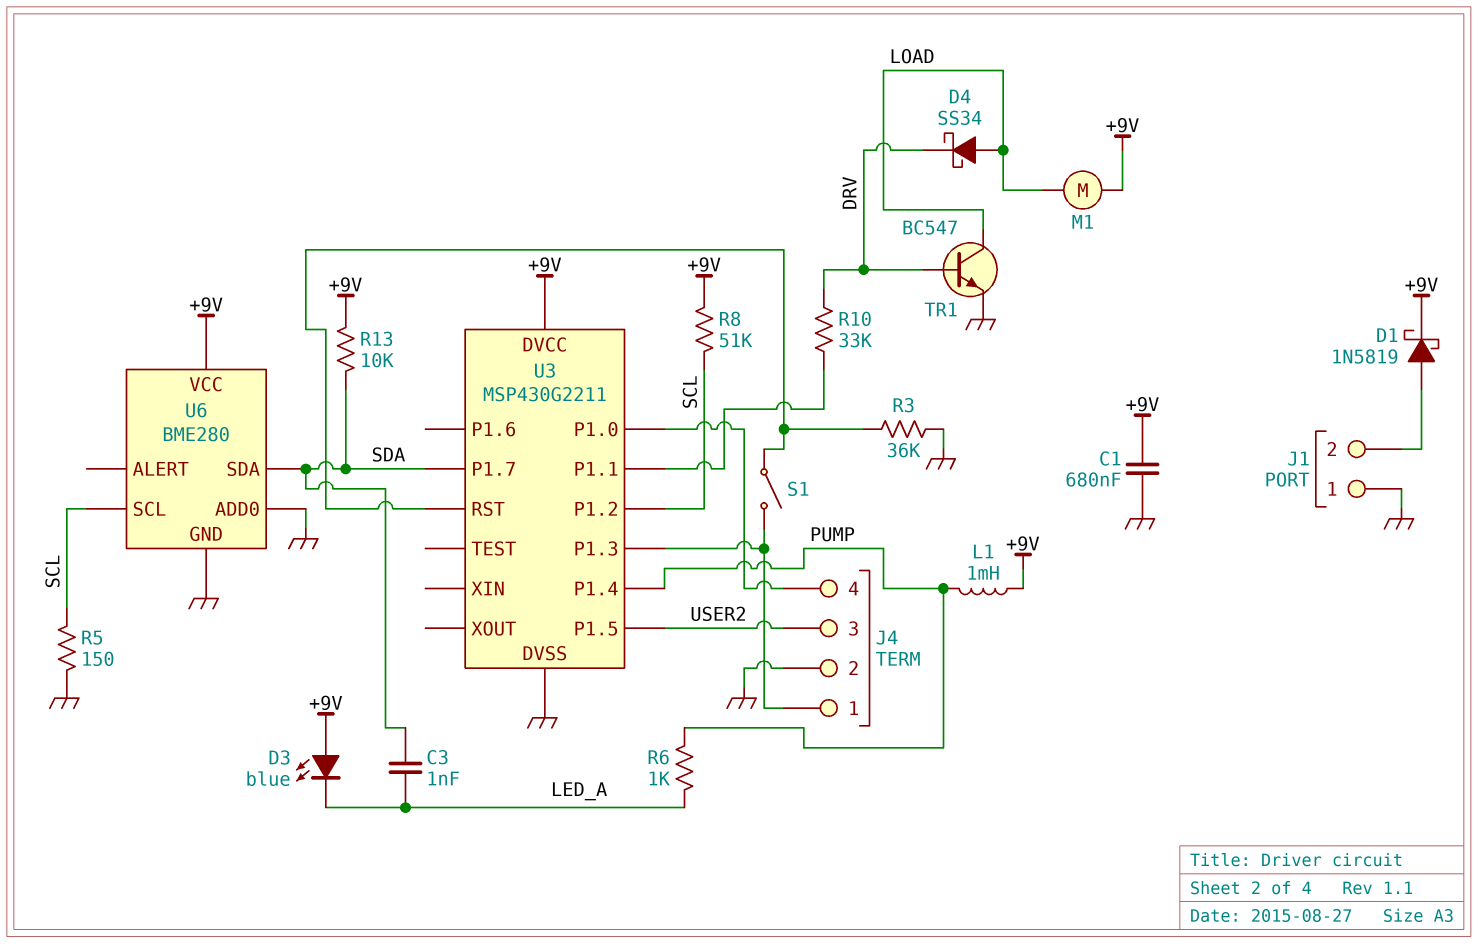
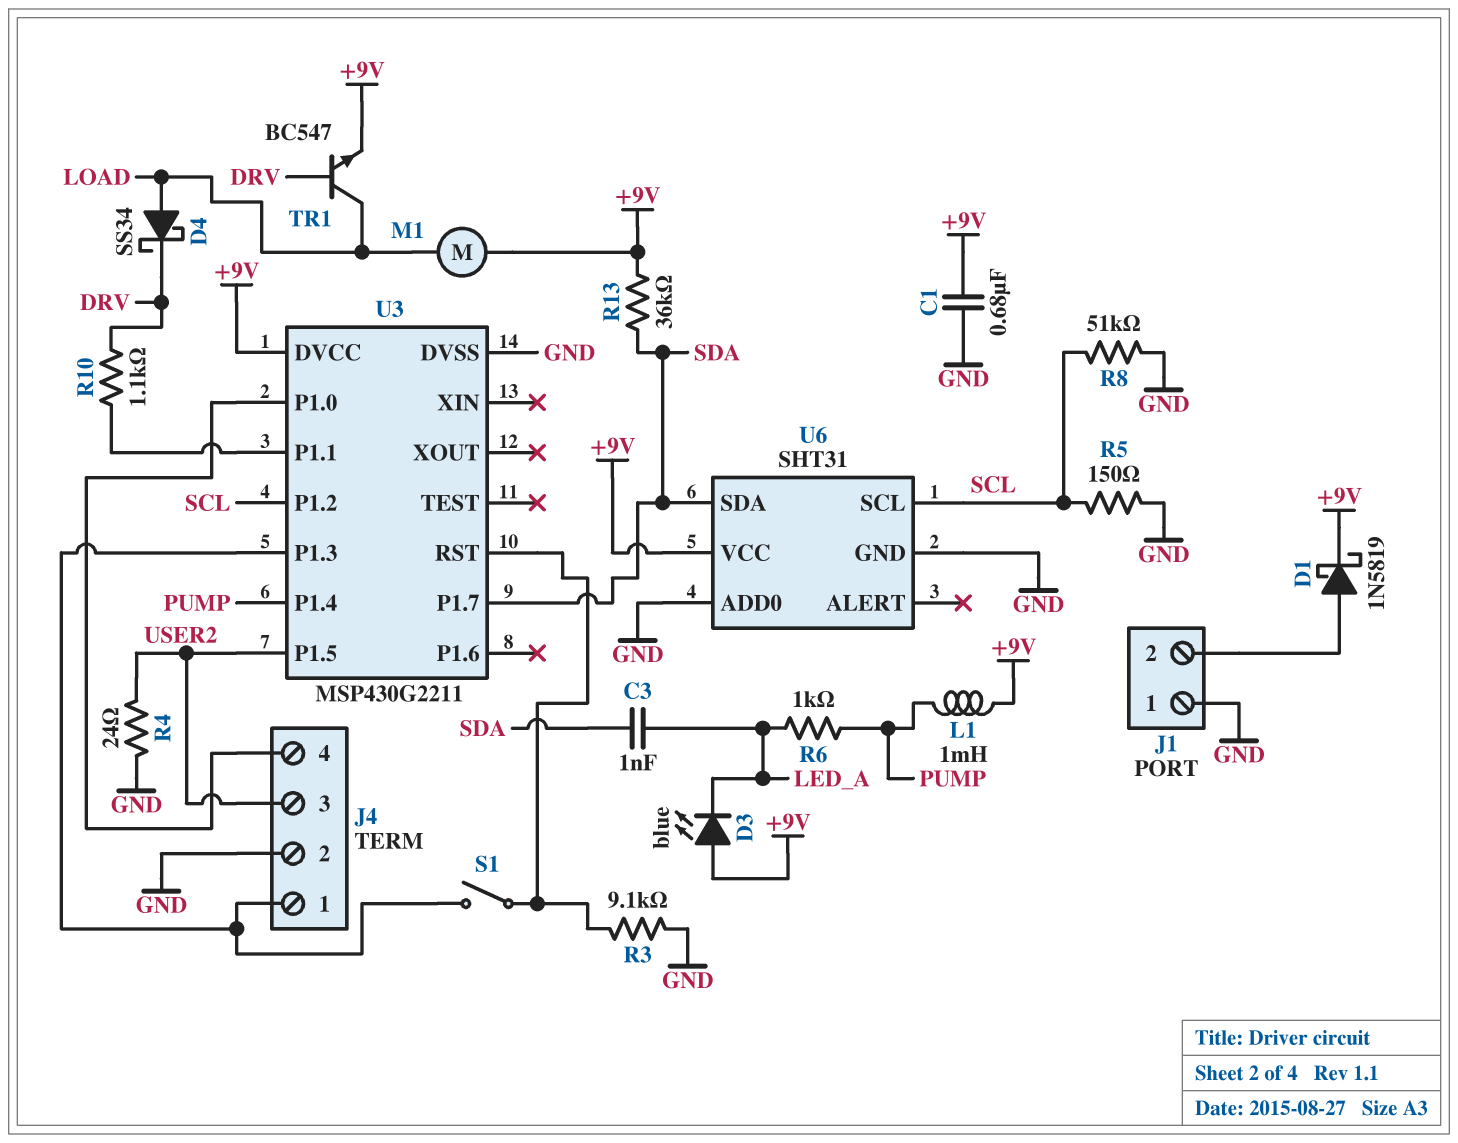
R3: 36k (GND, U3/RST) -> 9.1k (GND, U3/RST)
R4: none -> 24 (GND, USER2)
R8: 51k (+9V, SCL) -> 51k (GND, SCL)
R10: 33k (DRV, U3/P1.1) -> 1.1k (DRV, U3/P1.1)
R13: 10k (+9V, SDA) -> 36k (+9V, SDA)
TR1: NPN BC547 (B DRV, C LOAD, E GND) -> NPN BC547 (B DRV, C LOAD, E +9V)
U6: BME280 -> SHT31

